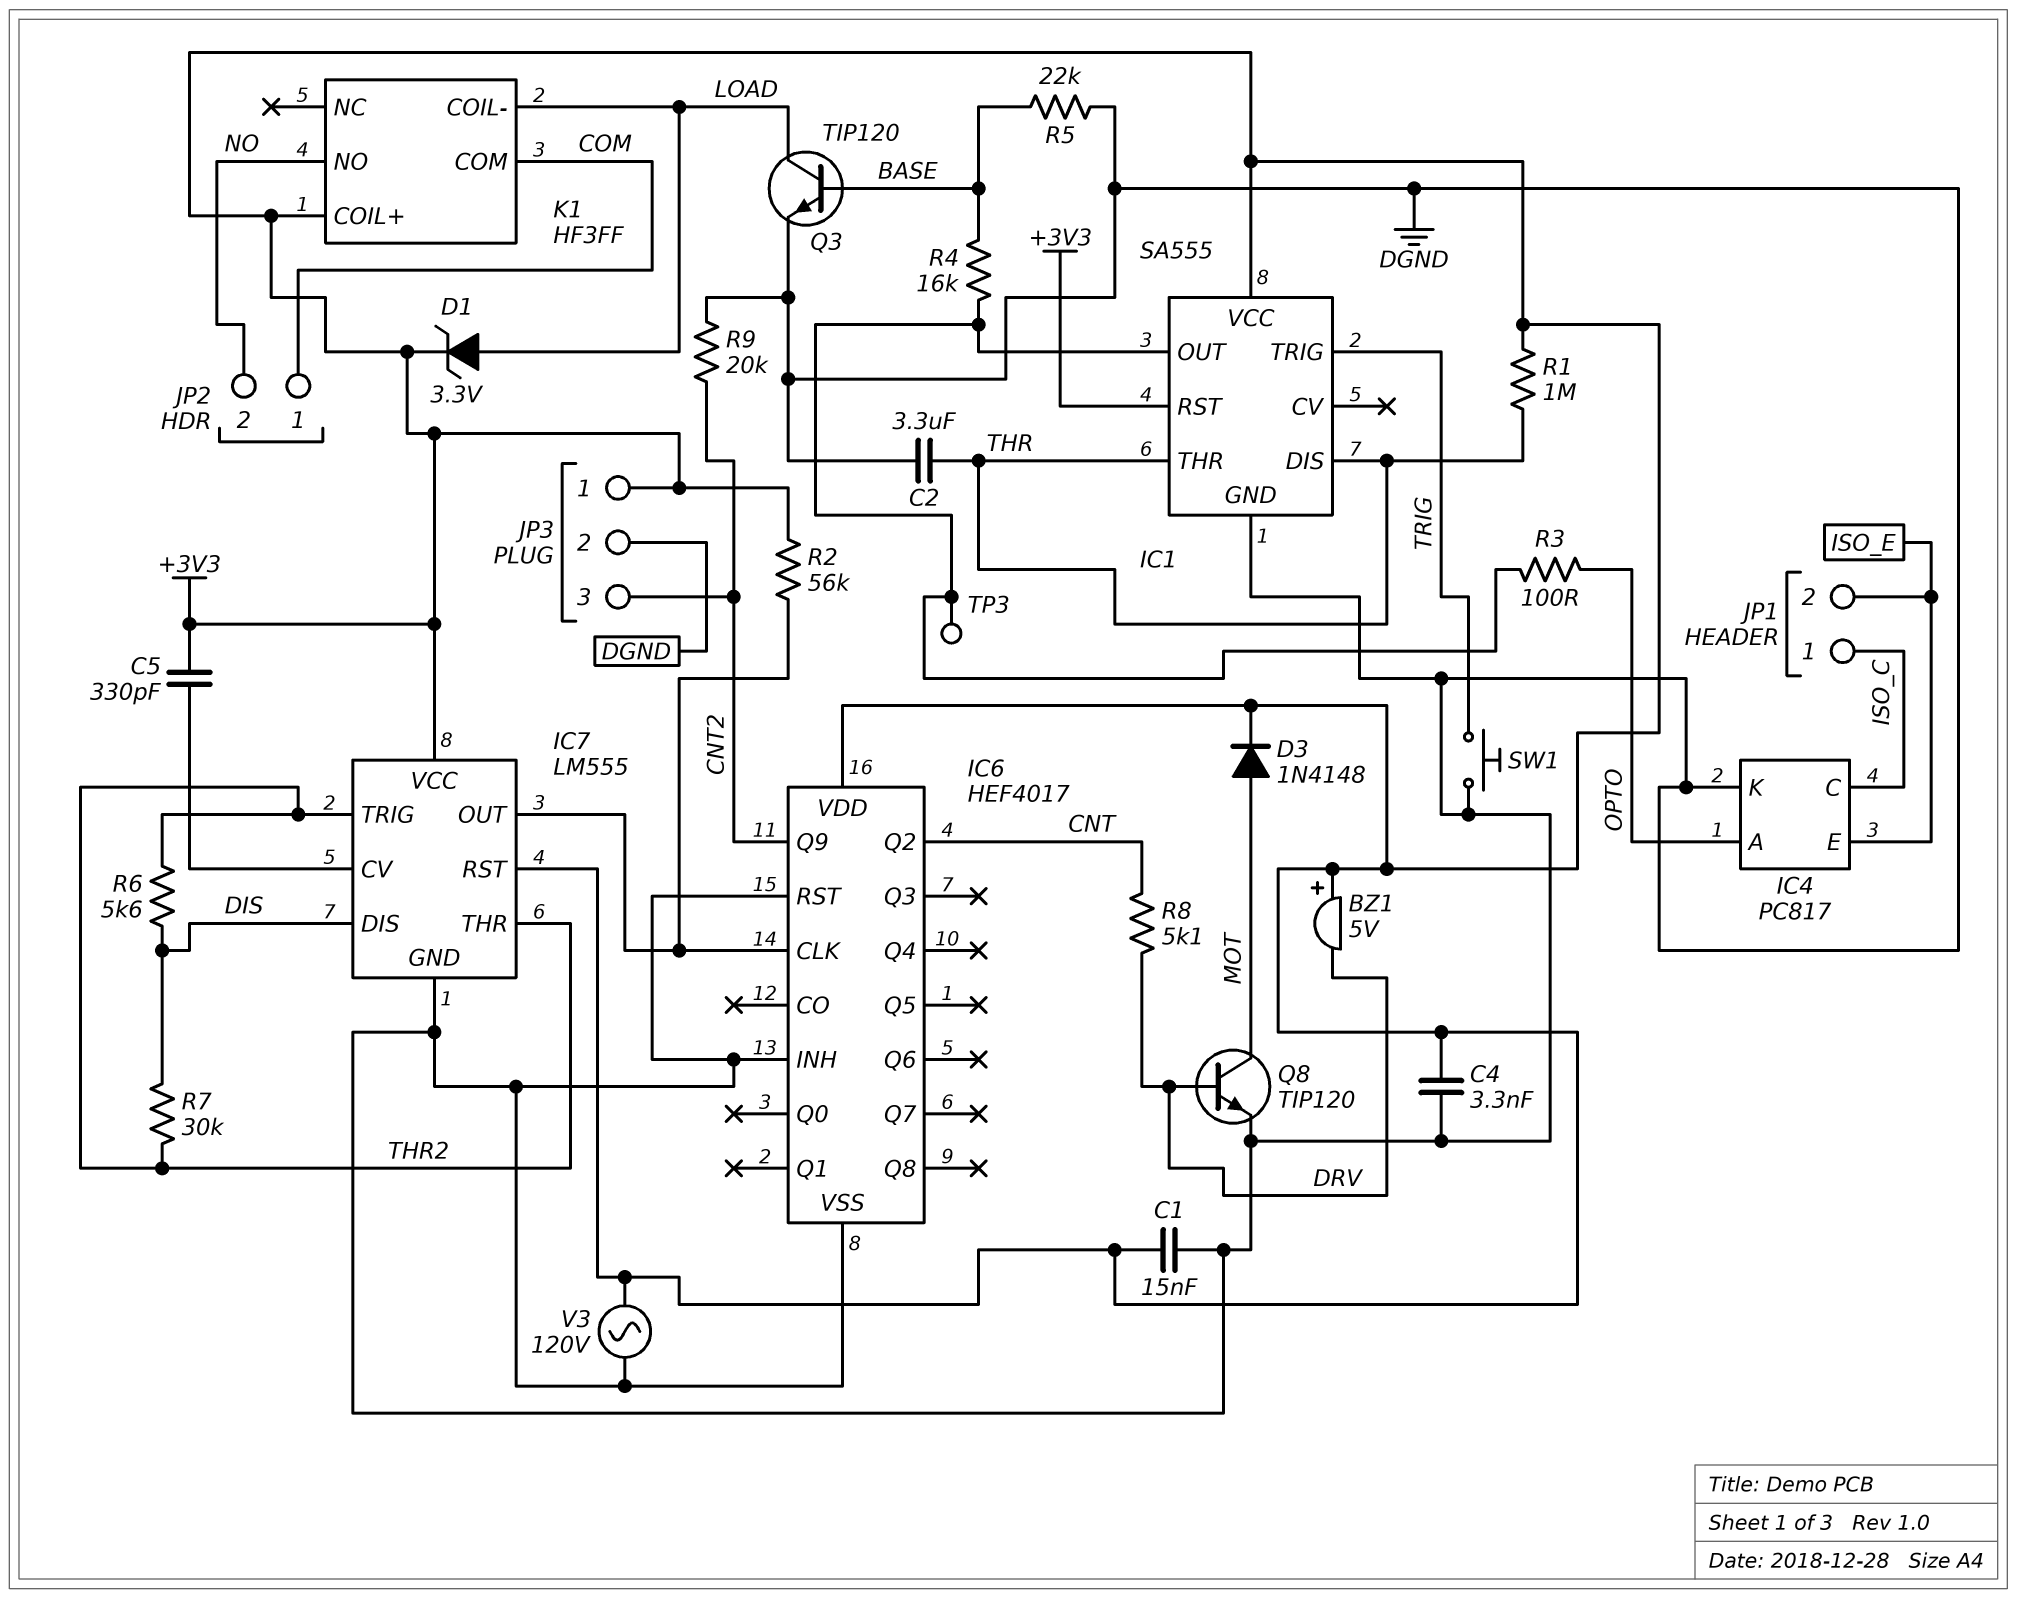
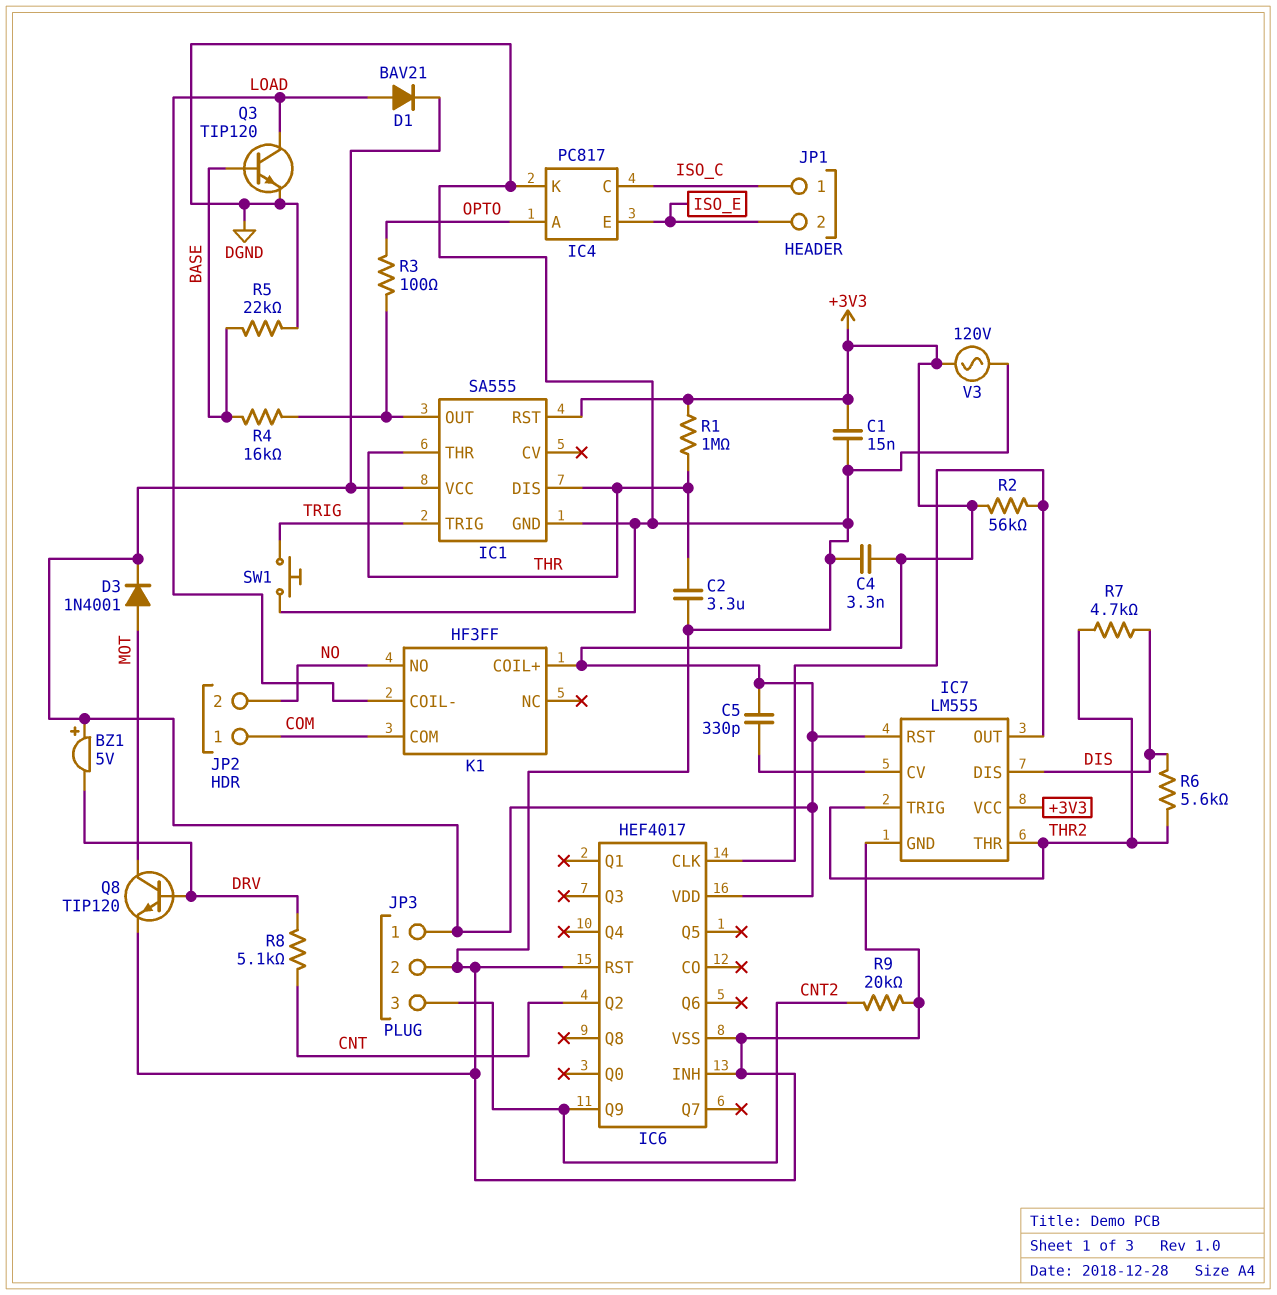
D1: zener 3.3V (A LOAD, K +3V3) -> diode BAV21 (A LOAD, K +3V3)
D3: diode 1N4148 (A MOT, K +3V3) -> diode 1N4001 (A MOT, K +3V3)
R7: 30k (DIS, THR2) -> 4.7k (DIS, THR2)
TP3: test point (IC1/OUT) -> none

